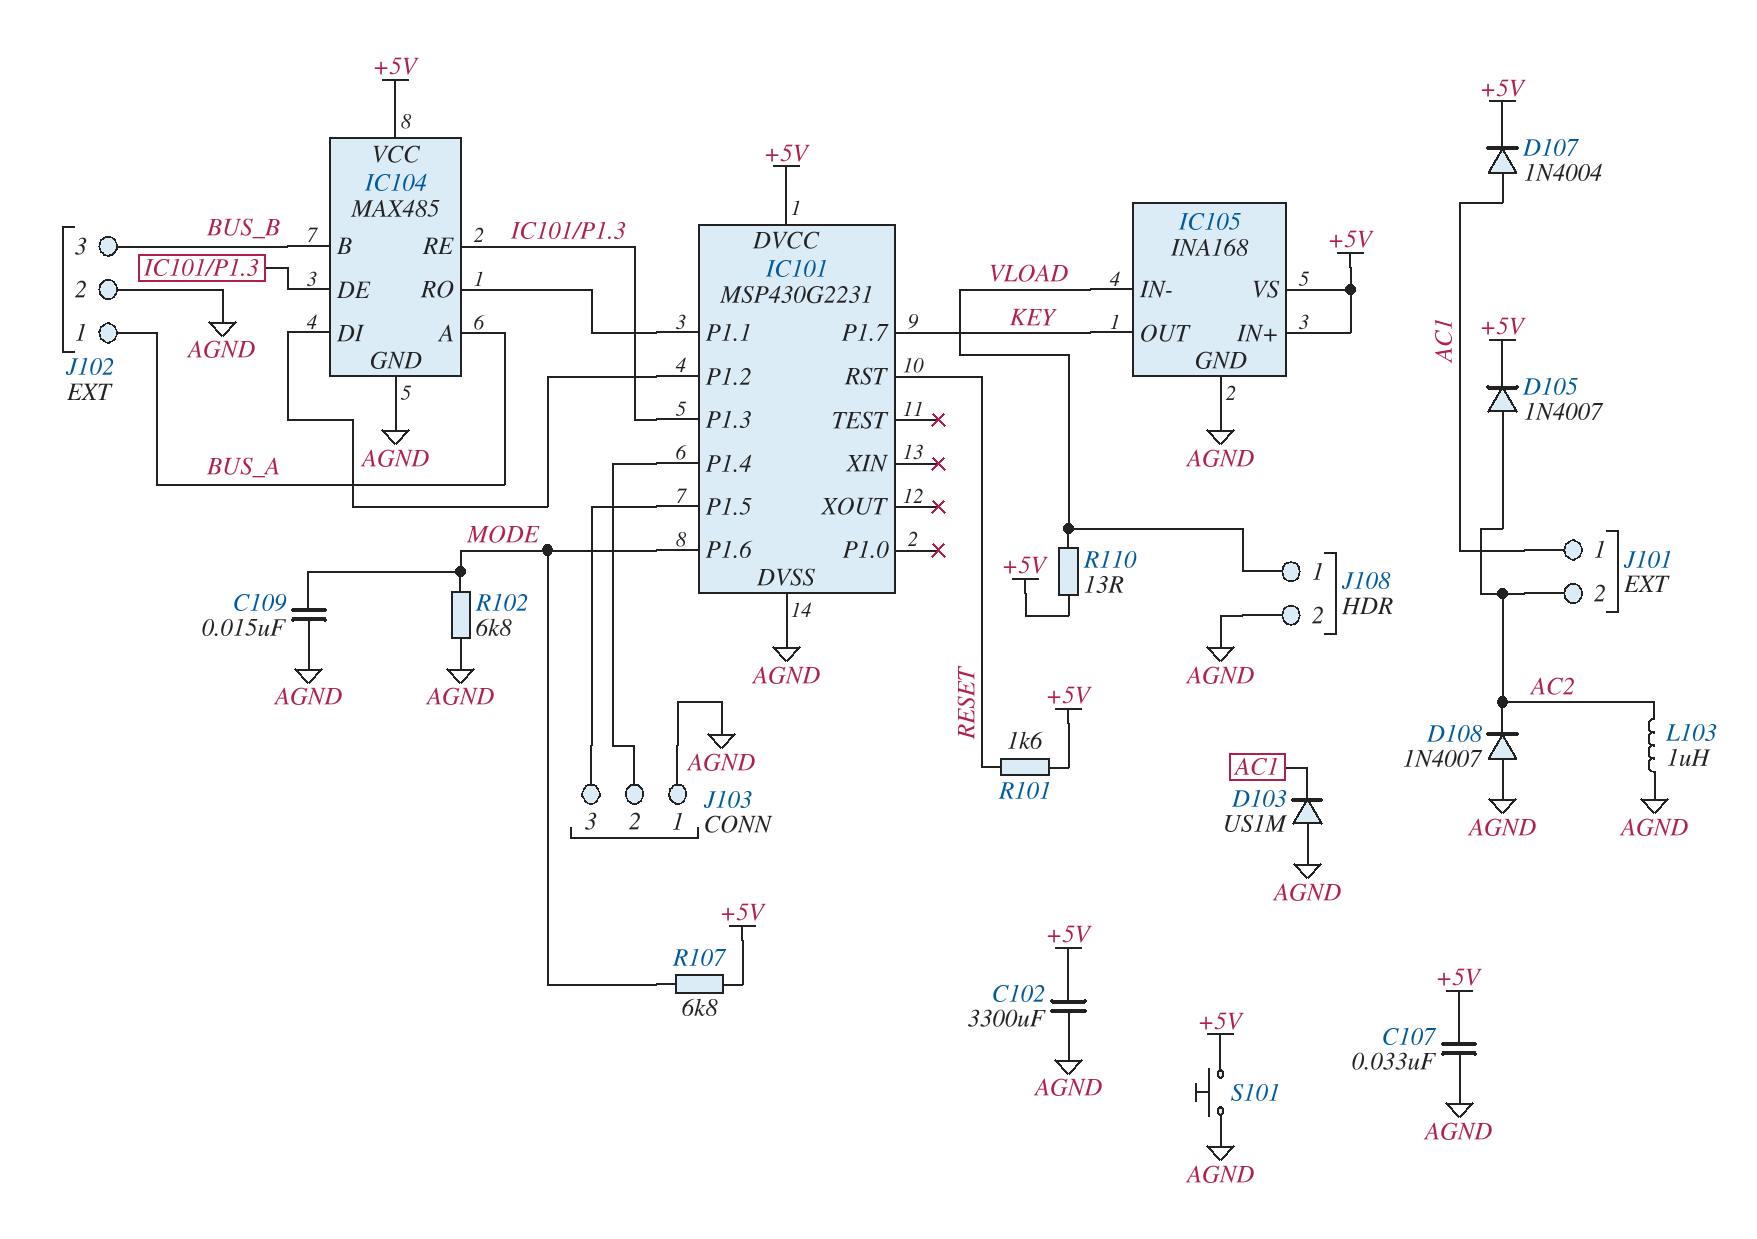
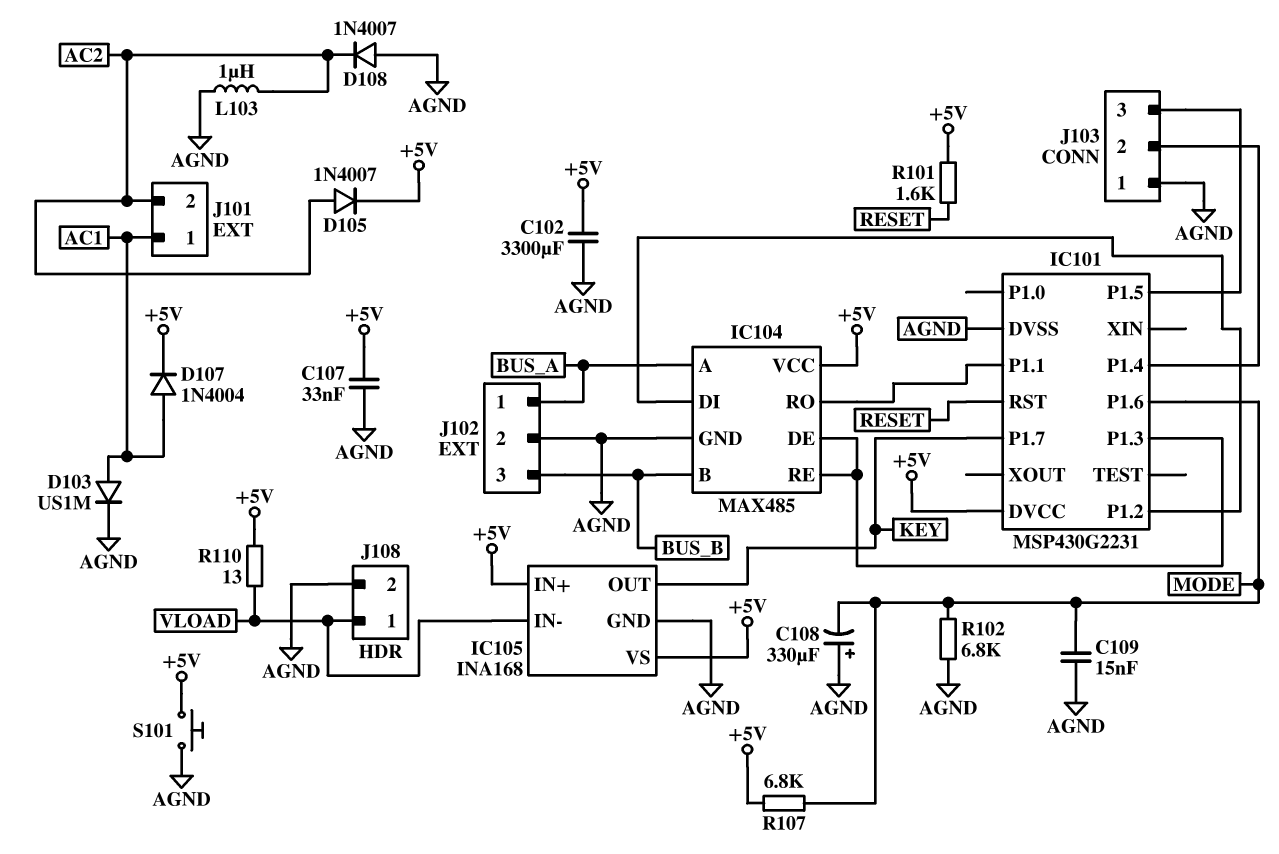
C108: none -> 330uF (plus AGND, minus MODE)
D103: diode US1M (A AGND, K AC1) -> diode US1M (A AC1, K AGND)

